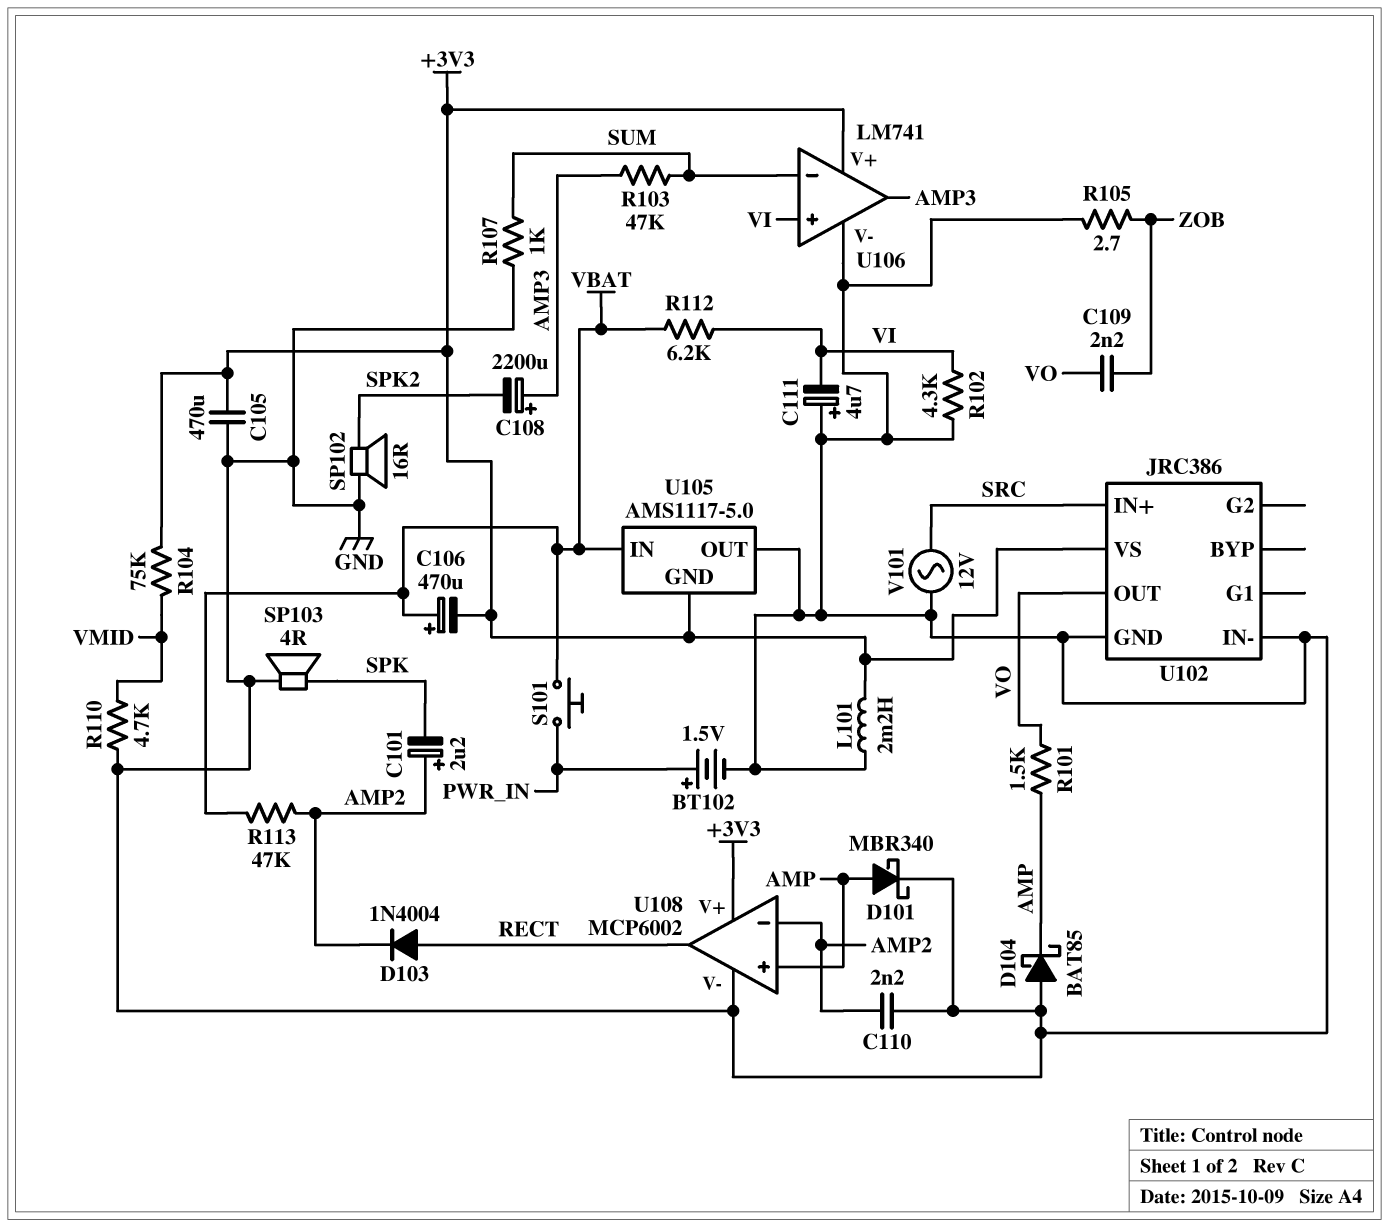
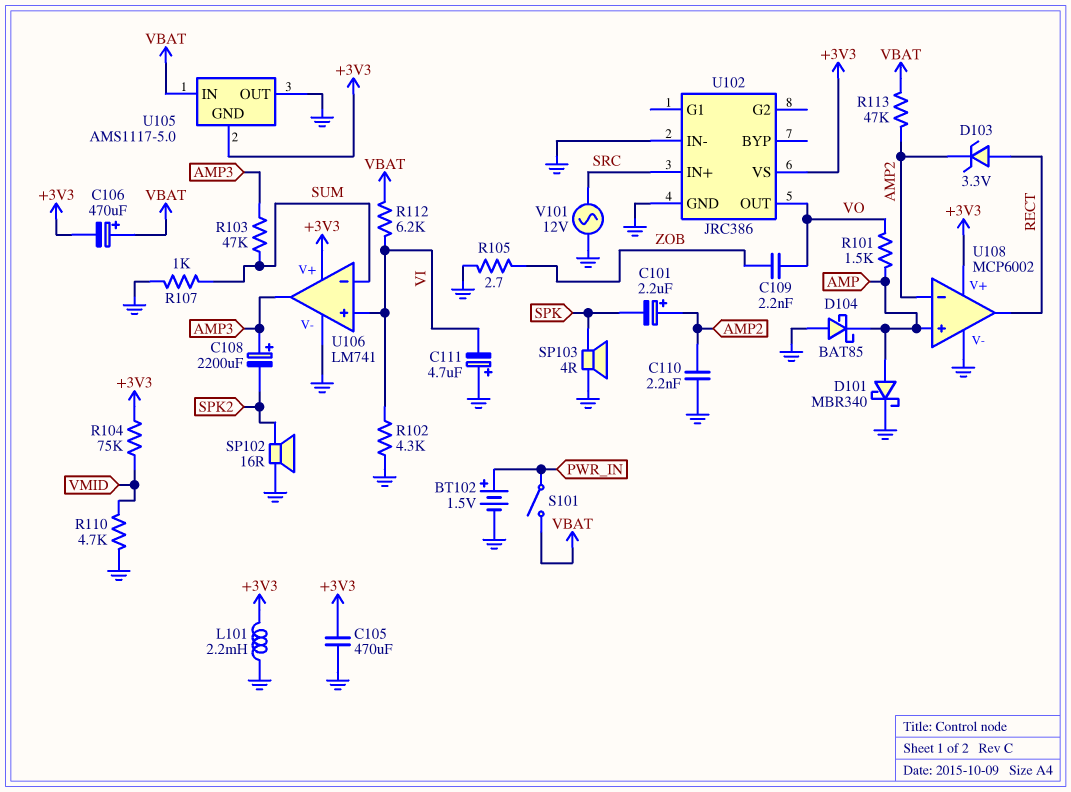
D103: diode 1N4004 (A RECT, K AMP2) -> zener 3.3V (A RECT, K AMP2)
S101: button (PWR_IN, VBAT) -> switch (PWR_IN, VBAT)

